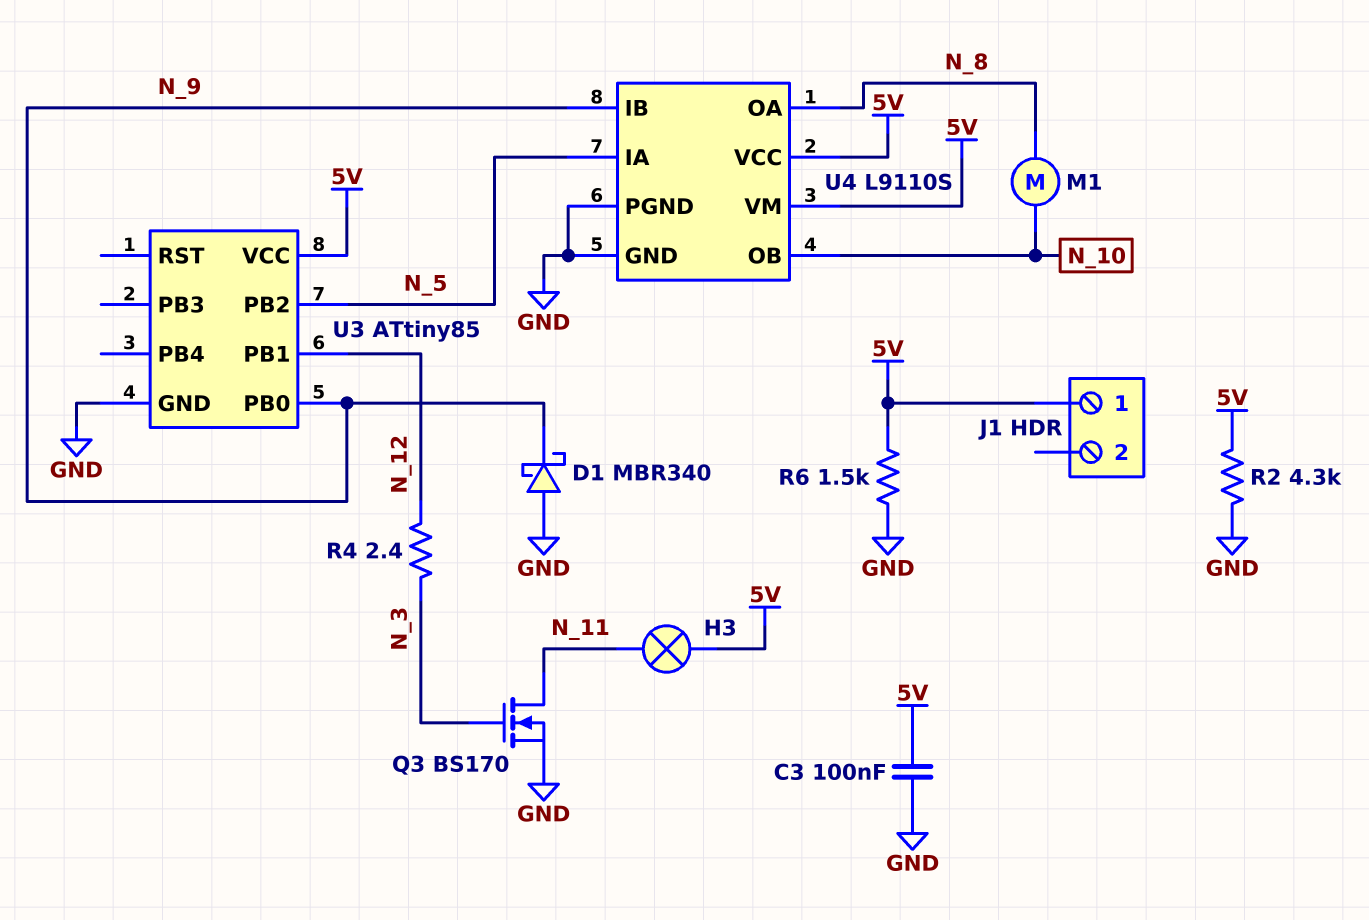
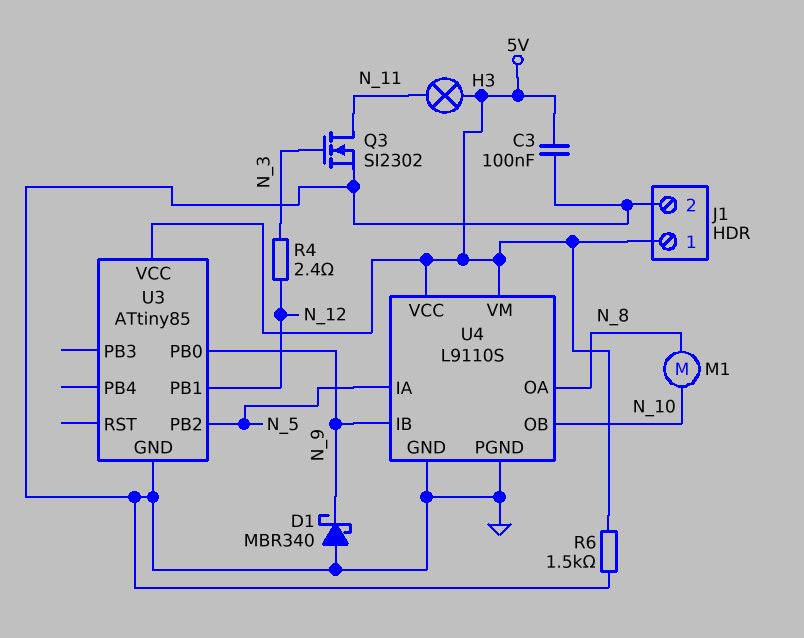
J1 pin 2: none -> GND
Q3: NMOS BS170 (G N_3, D N_11, S GND) -> NMOS SI2302 (G N_3, D N_11, S GND)
R2: 4.3k (5V, GND) -> none

